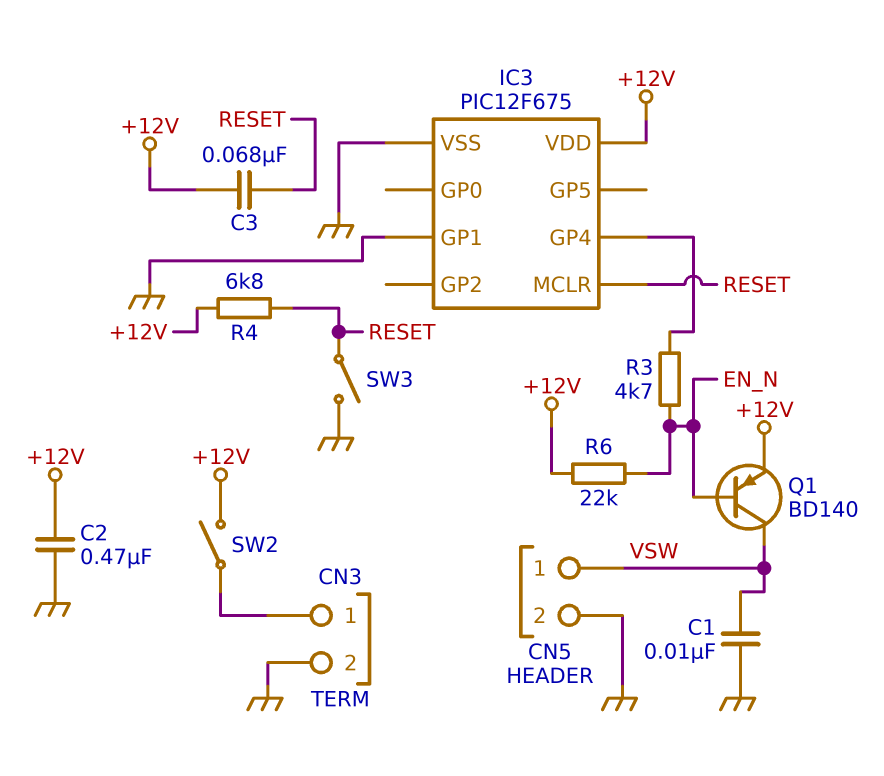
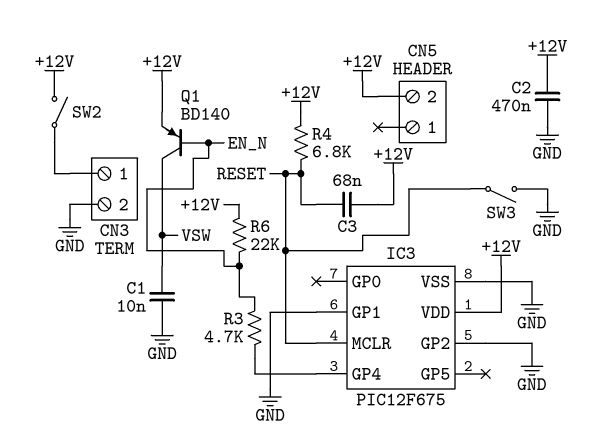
CN5 pin 1: VSW -> none
CN5 pin 2: GND -> +12V
IC3 pin GP2: none -> GND

